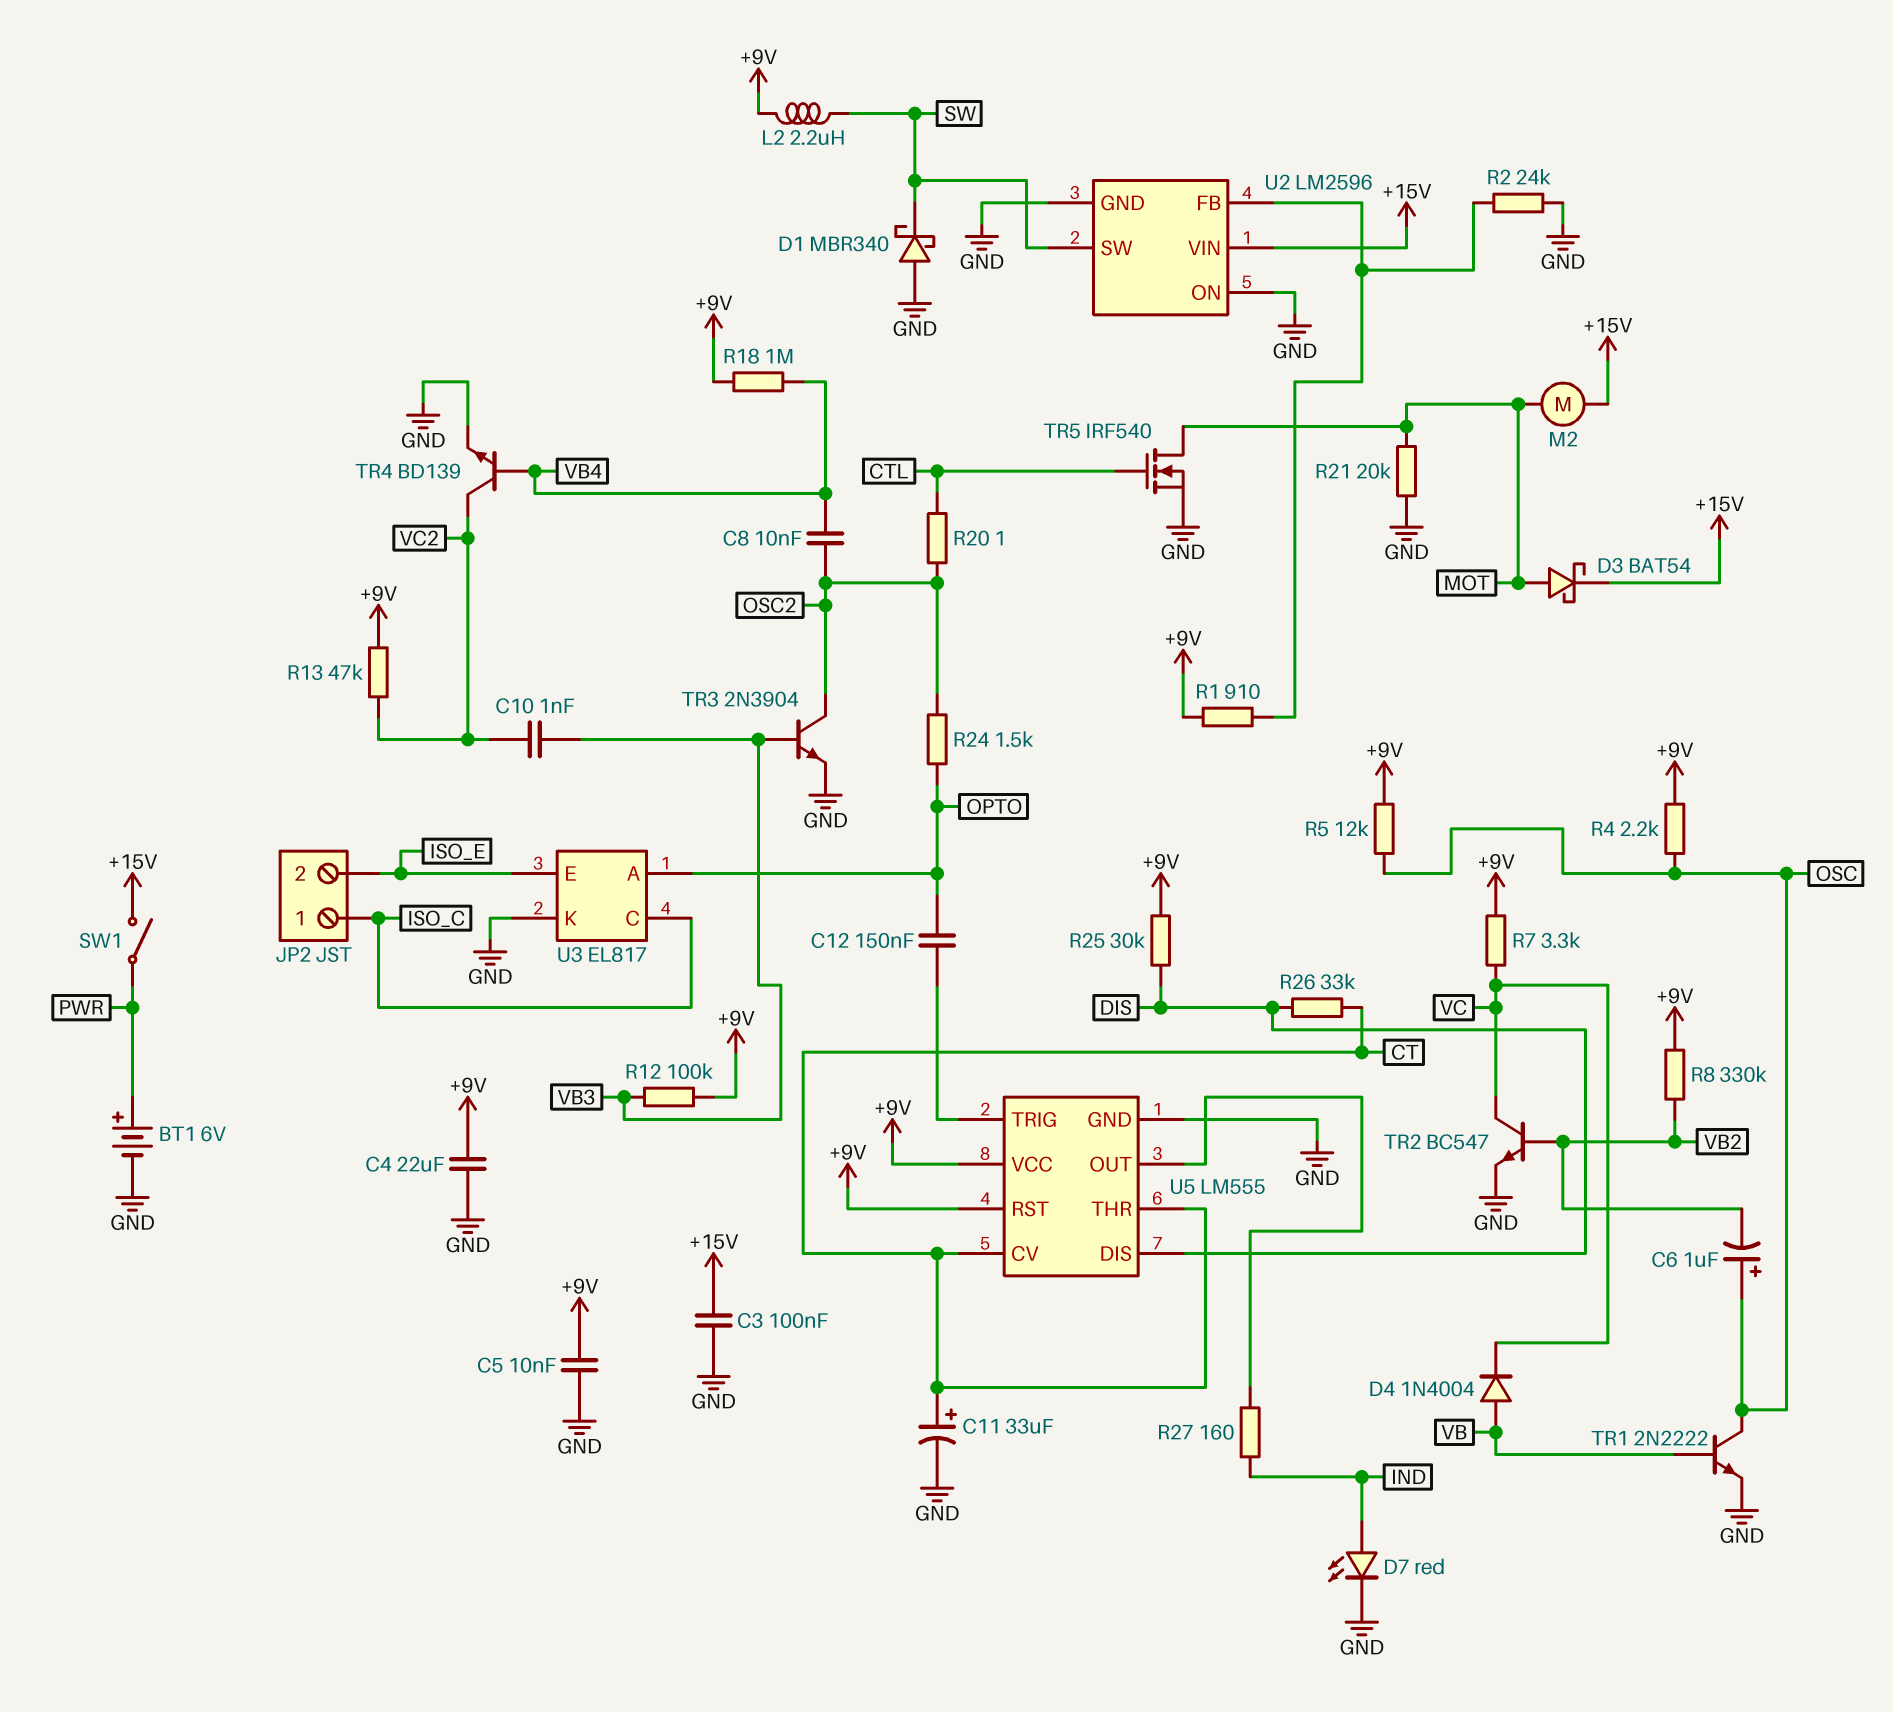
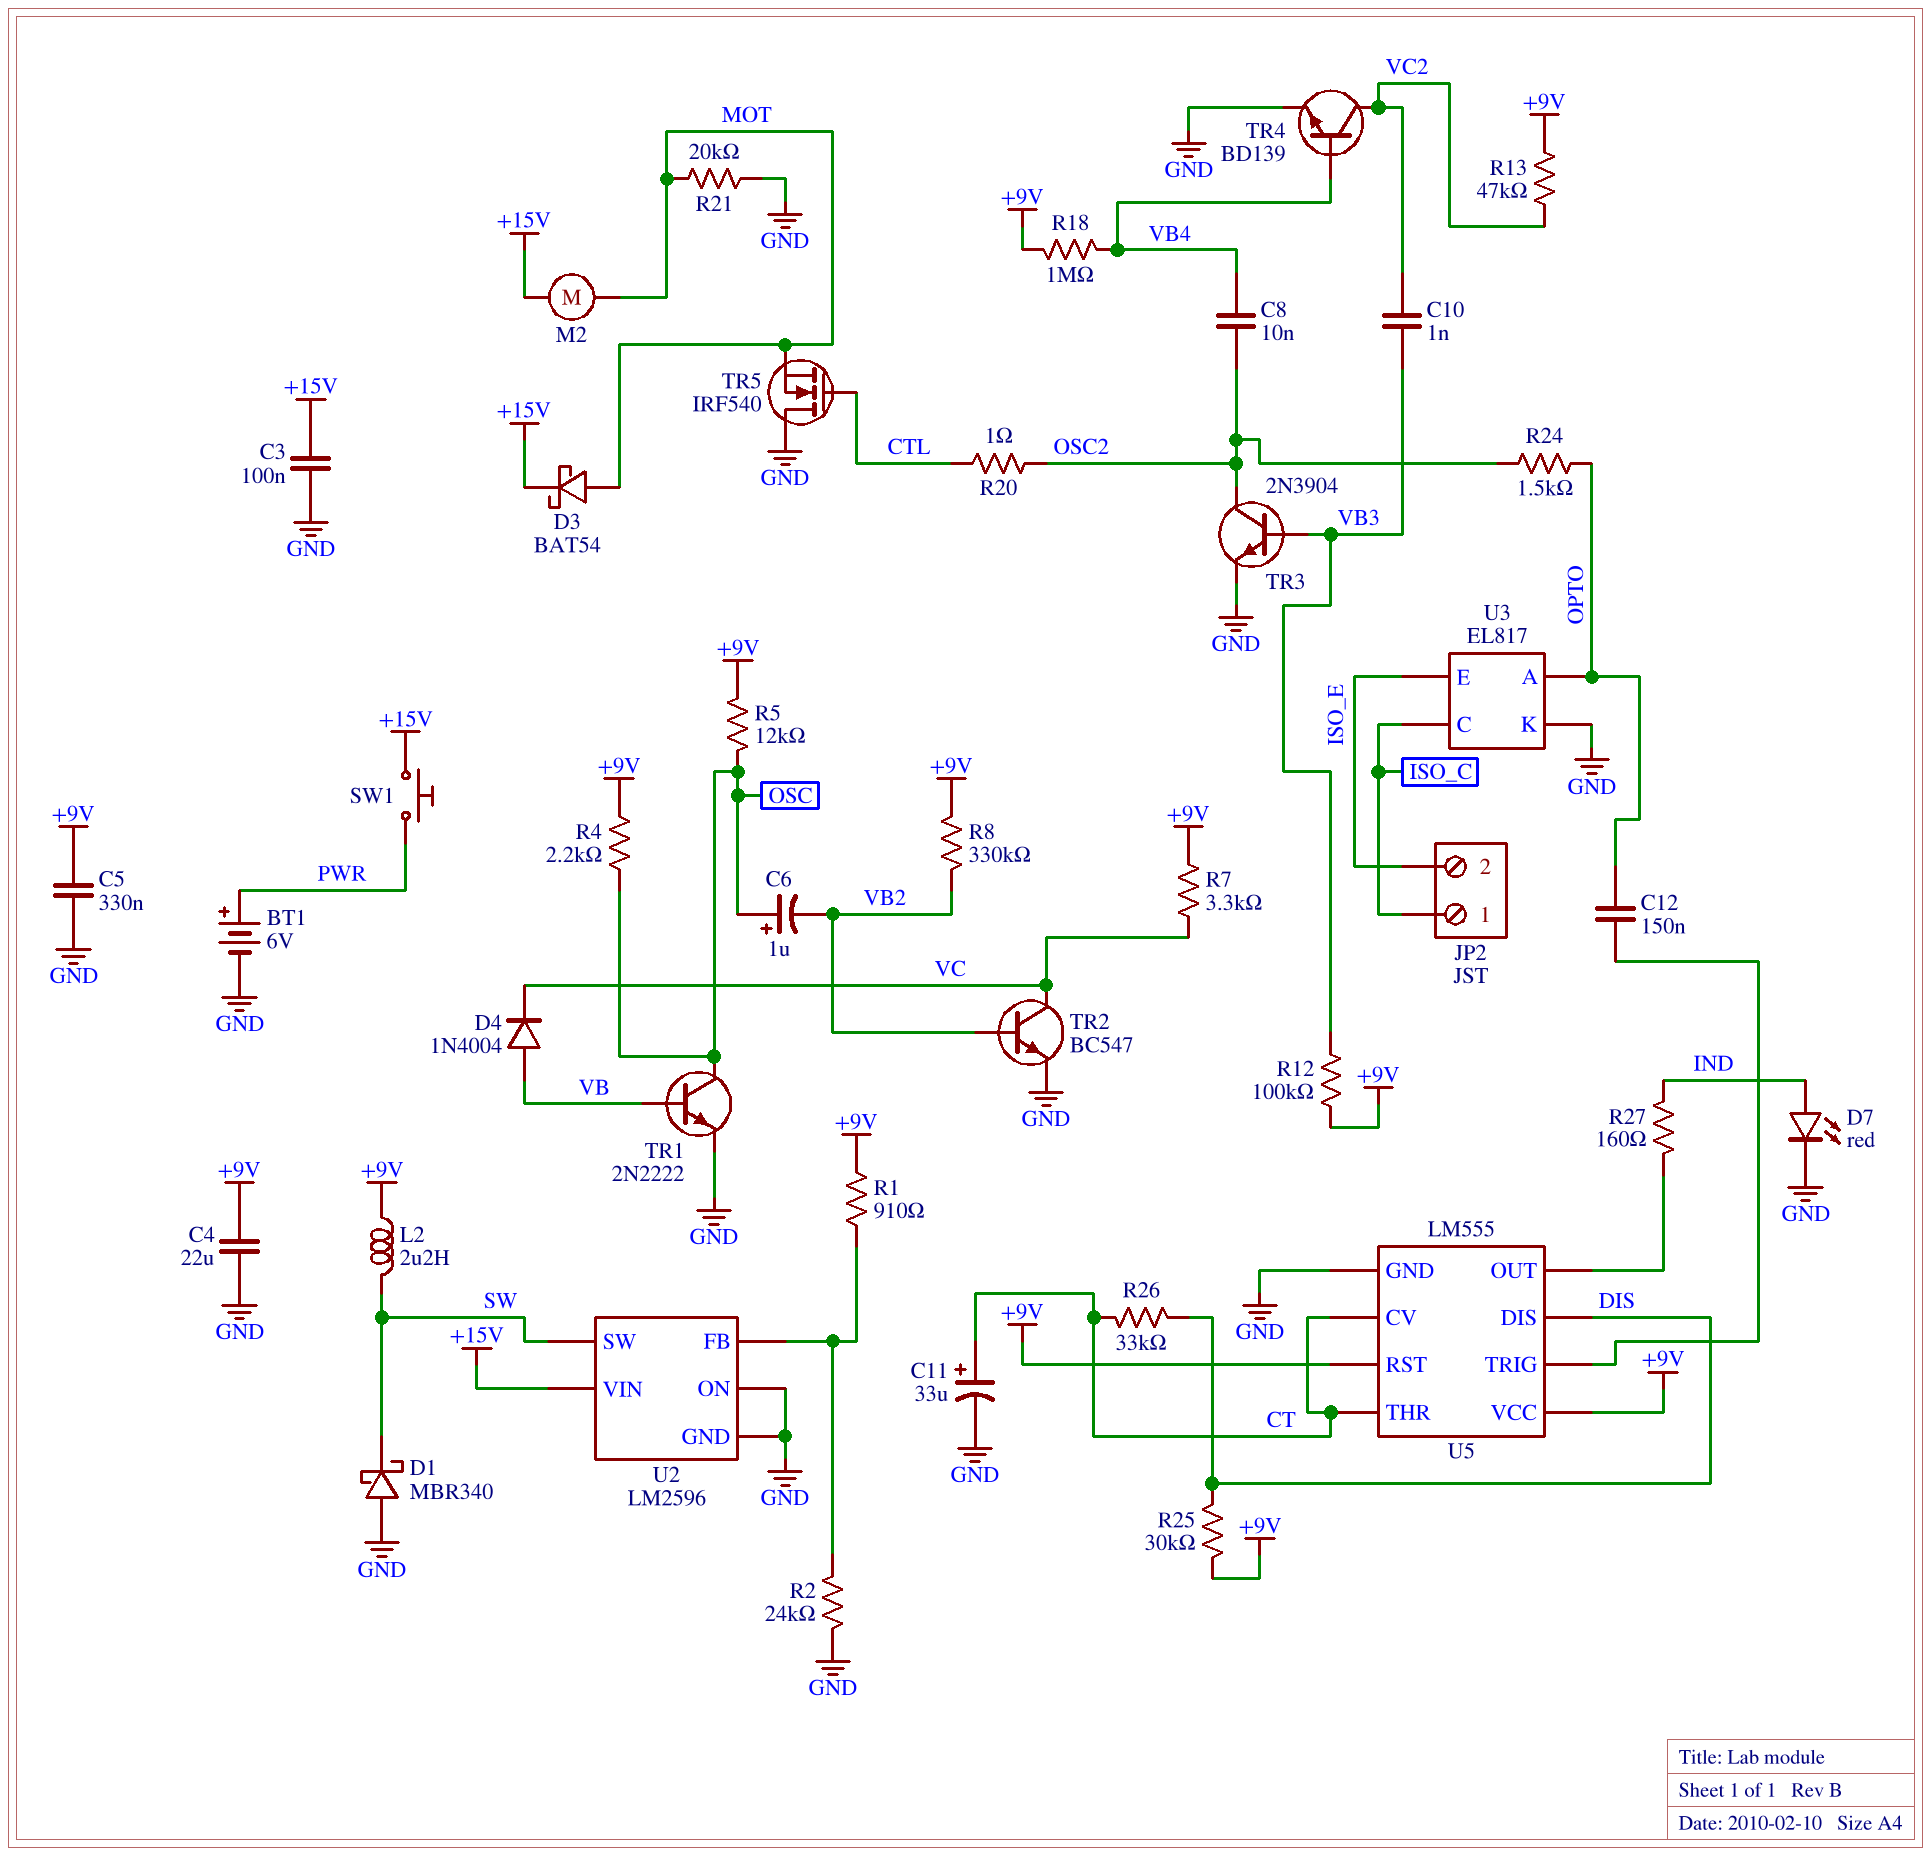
C5: 10nF (+9V, GND) -> 330nF (+9V, GND)
SW1: switch (+15V, PWR) -> button (+15V, PWR)
TR5: NMOS IRF540 (G CTL, D MOT, S GND) -> NMOS IRF540 (G CTL, D GND, S MOT)

